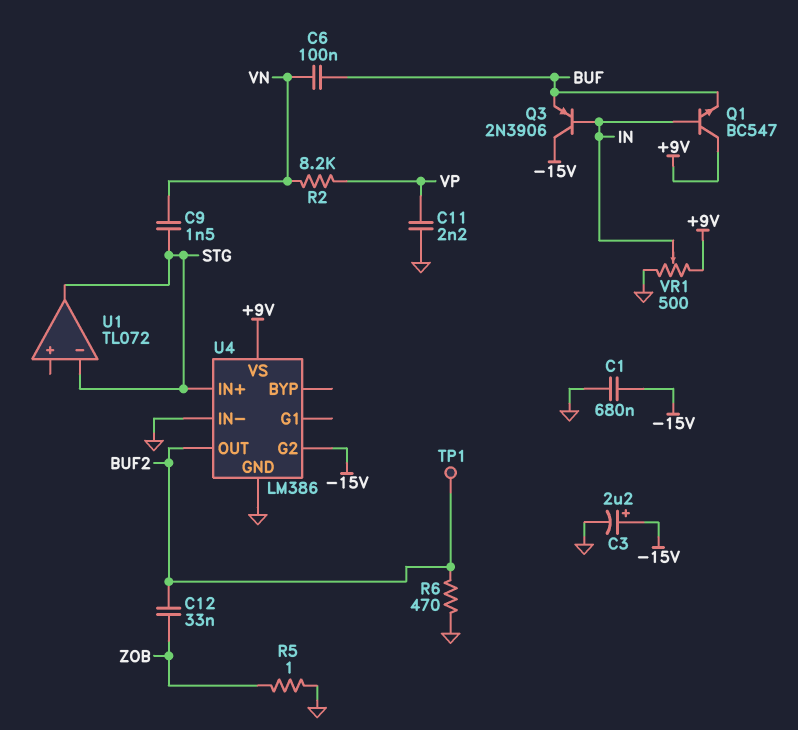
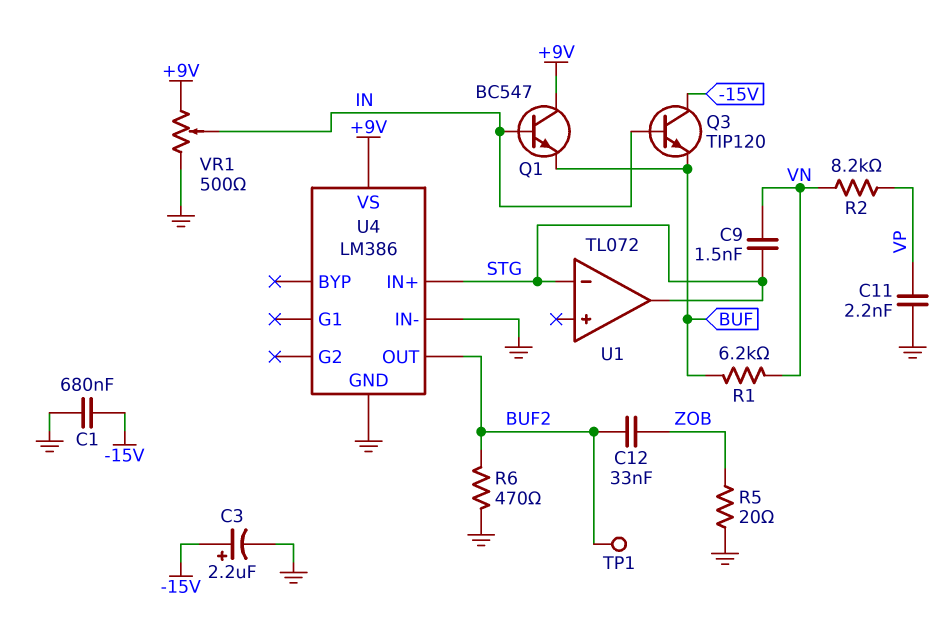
C6: 100nF (BUF, VN) -> none
Q3: PNP 2N3906 (B IN, C -15V, E BUF) -> NPN TIP120 (B IN, C -15V, E BUF)
R1: none -> 6.2k (BUF, VN)
R5: 1 (GND, ZOB) -> 20 (GND, ZOB)
U4 pin G2: -15V -> none

